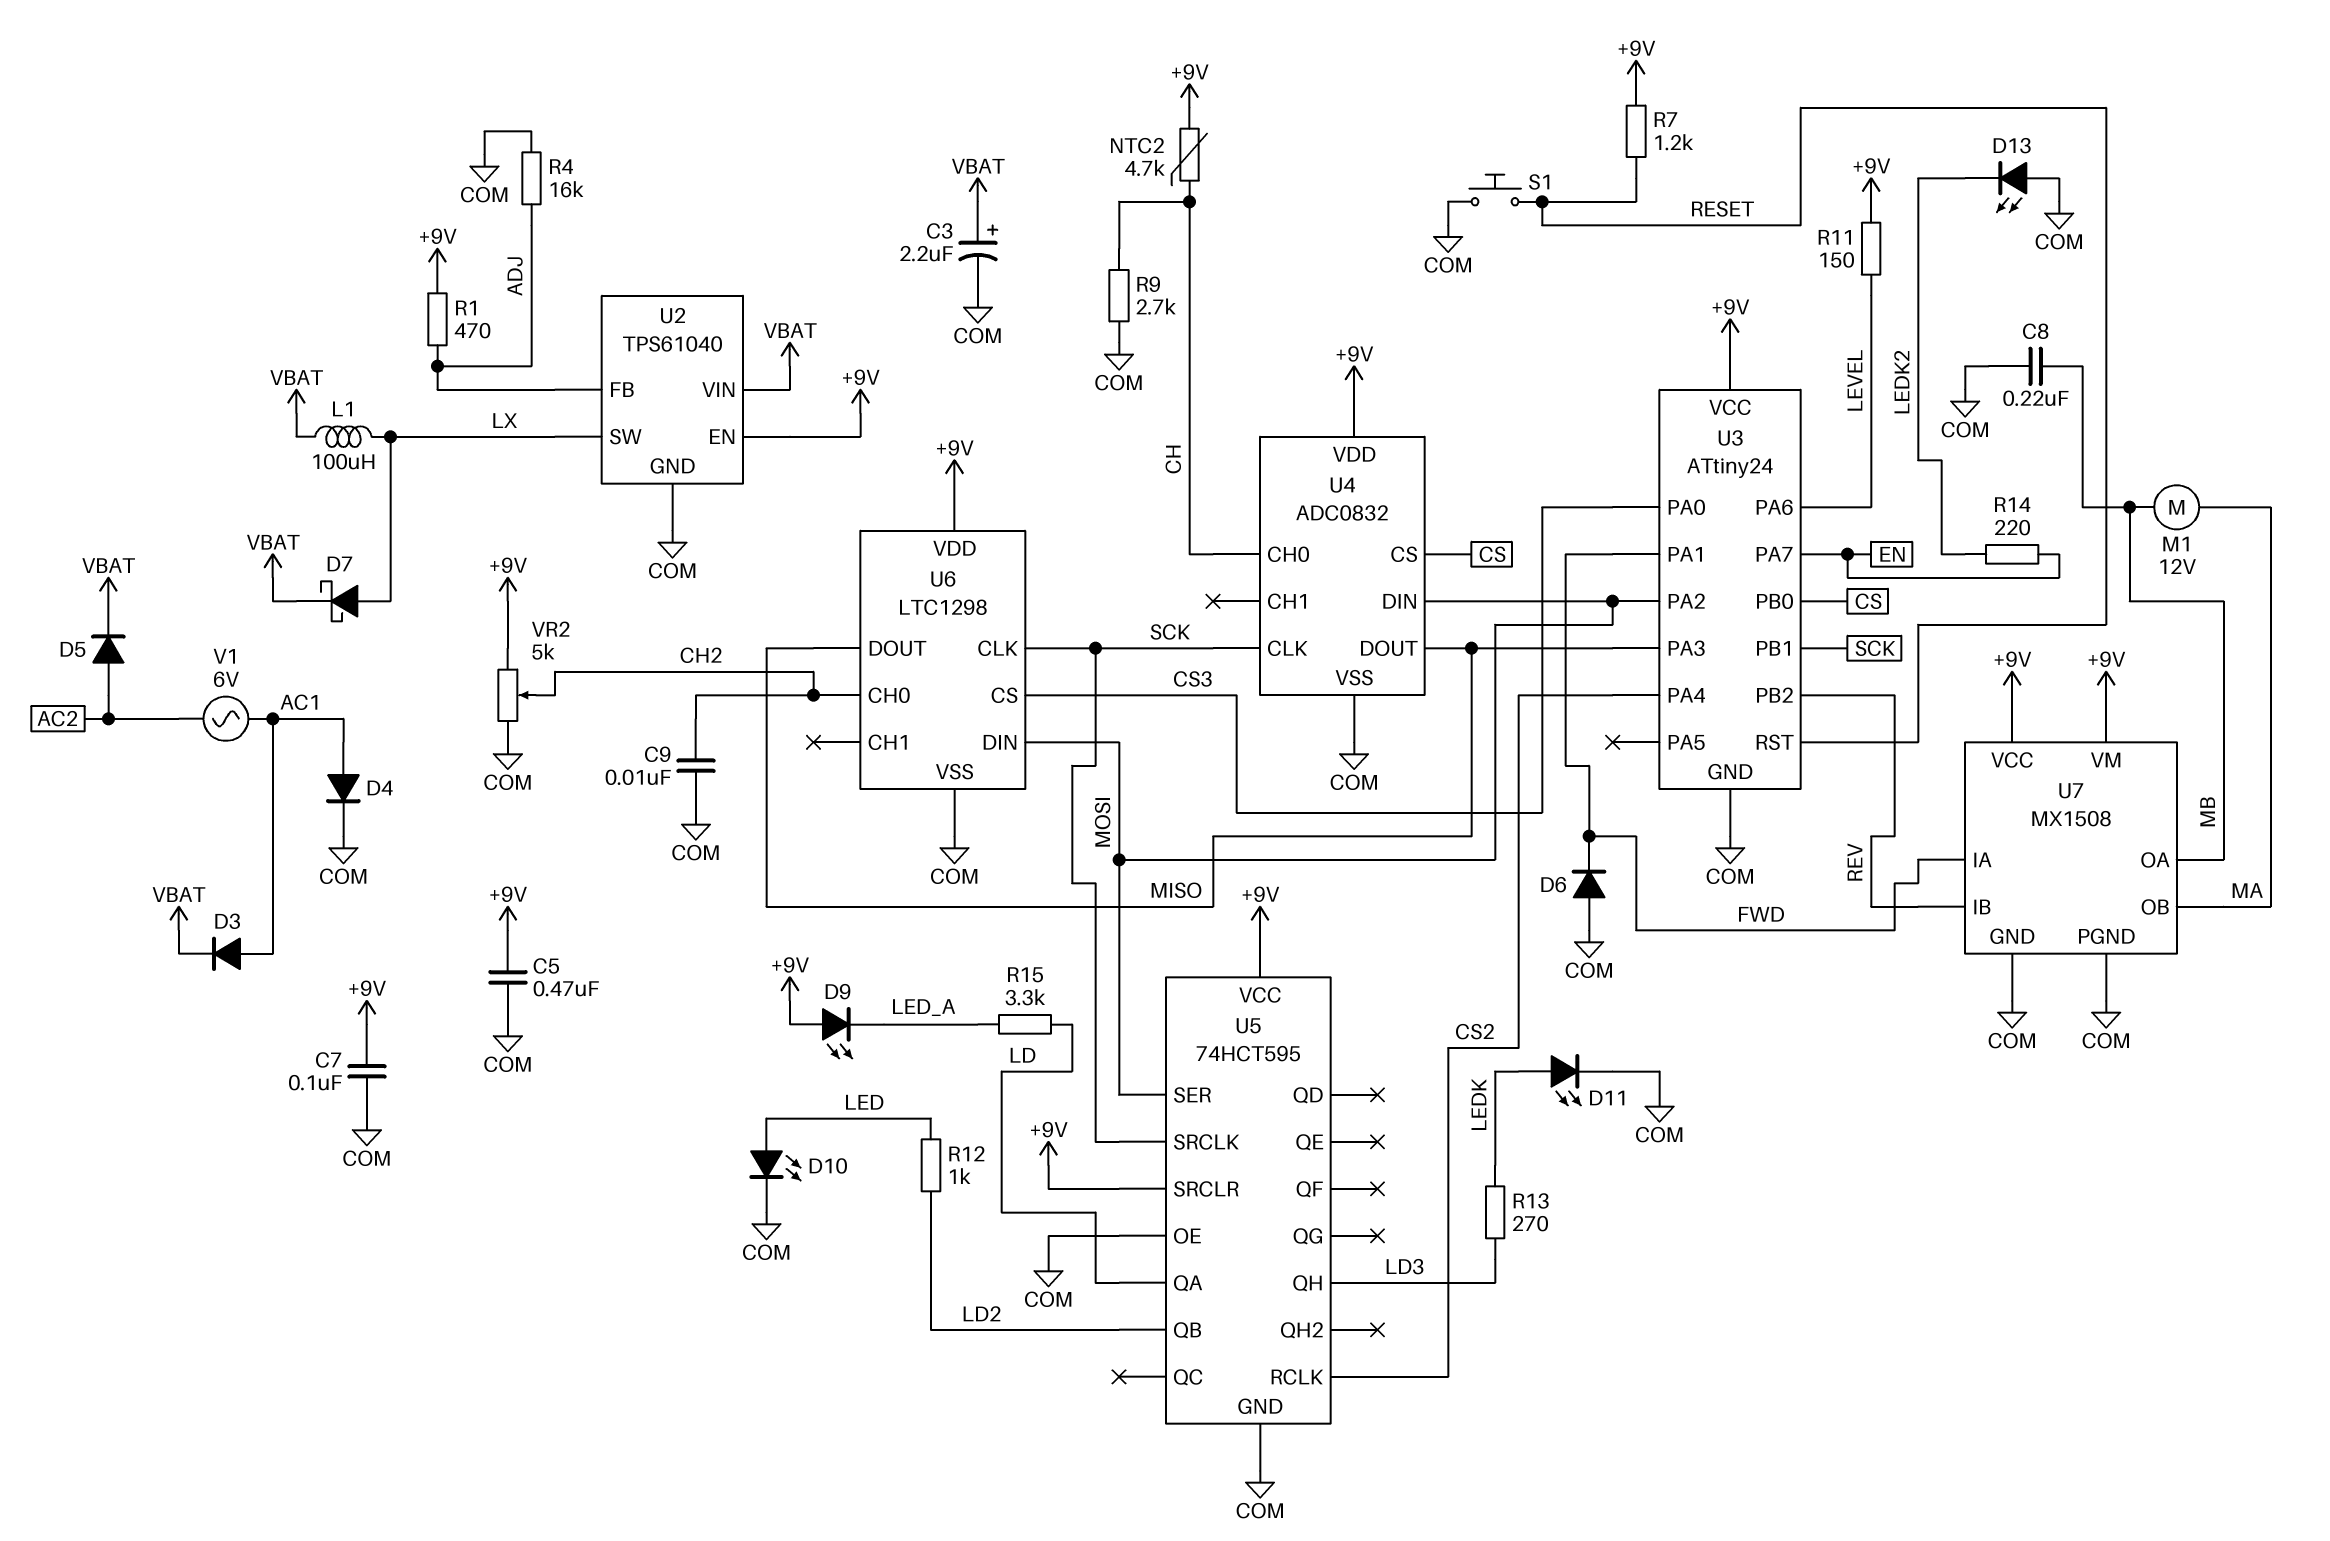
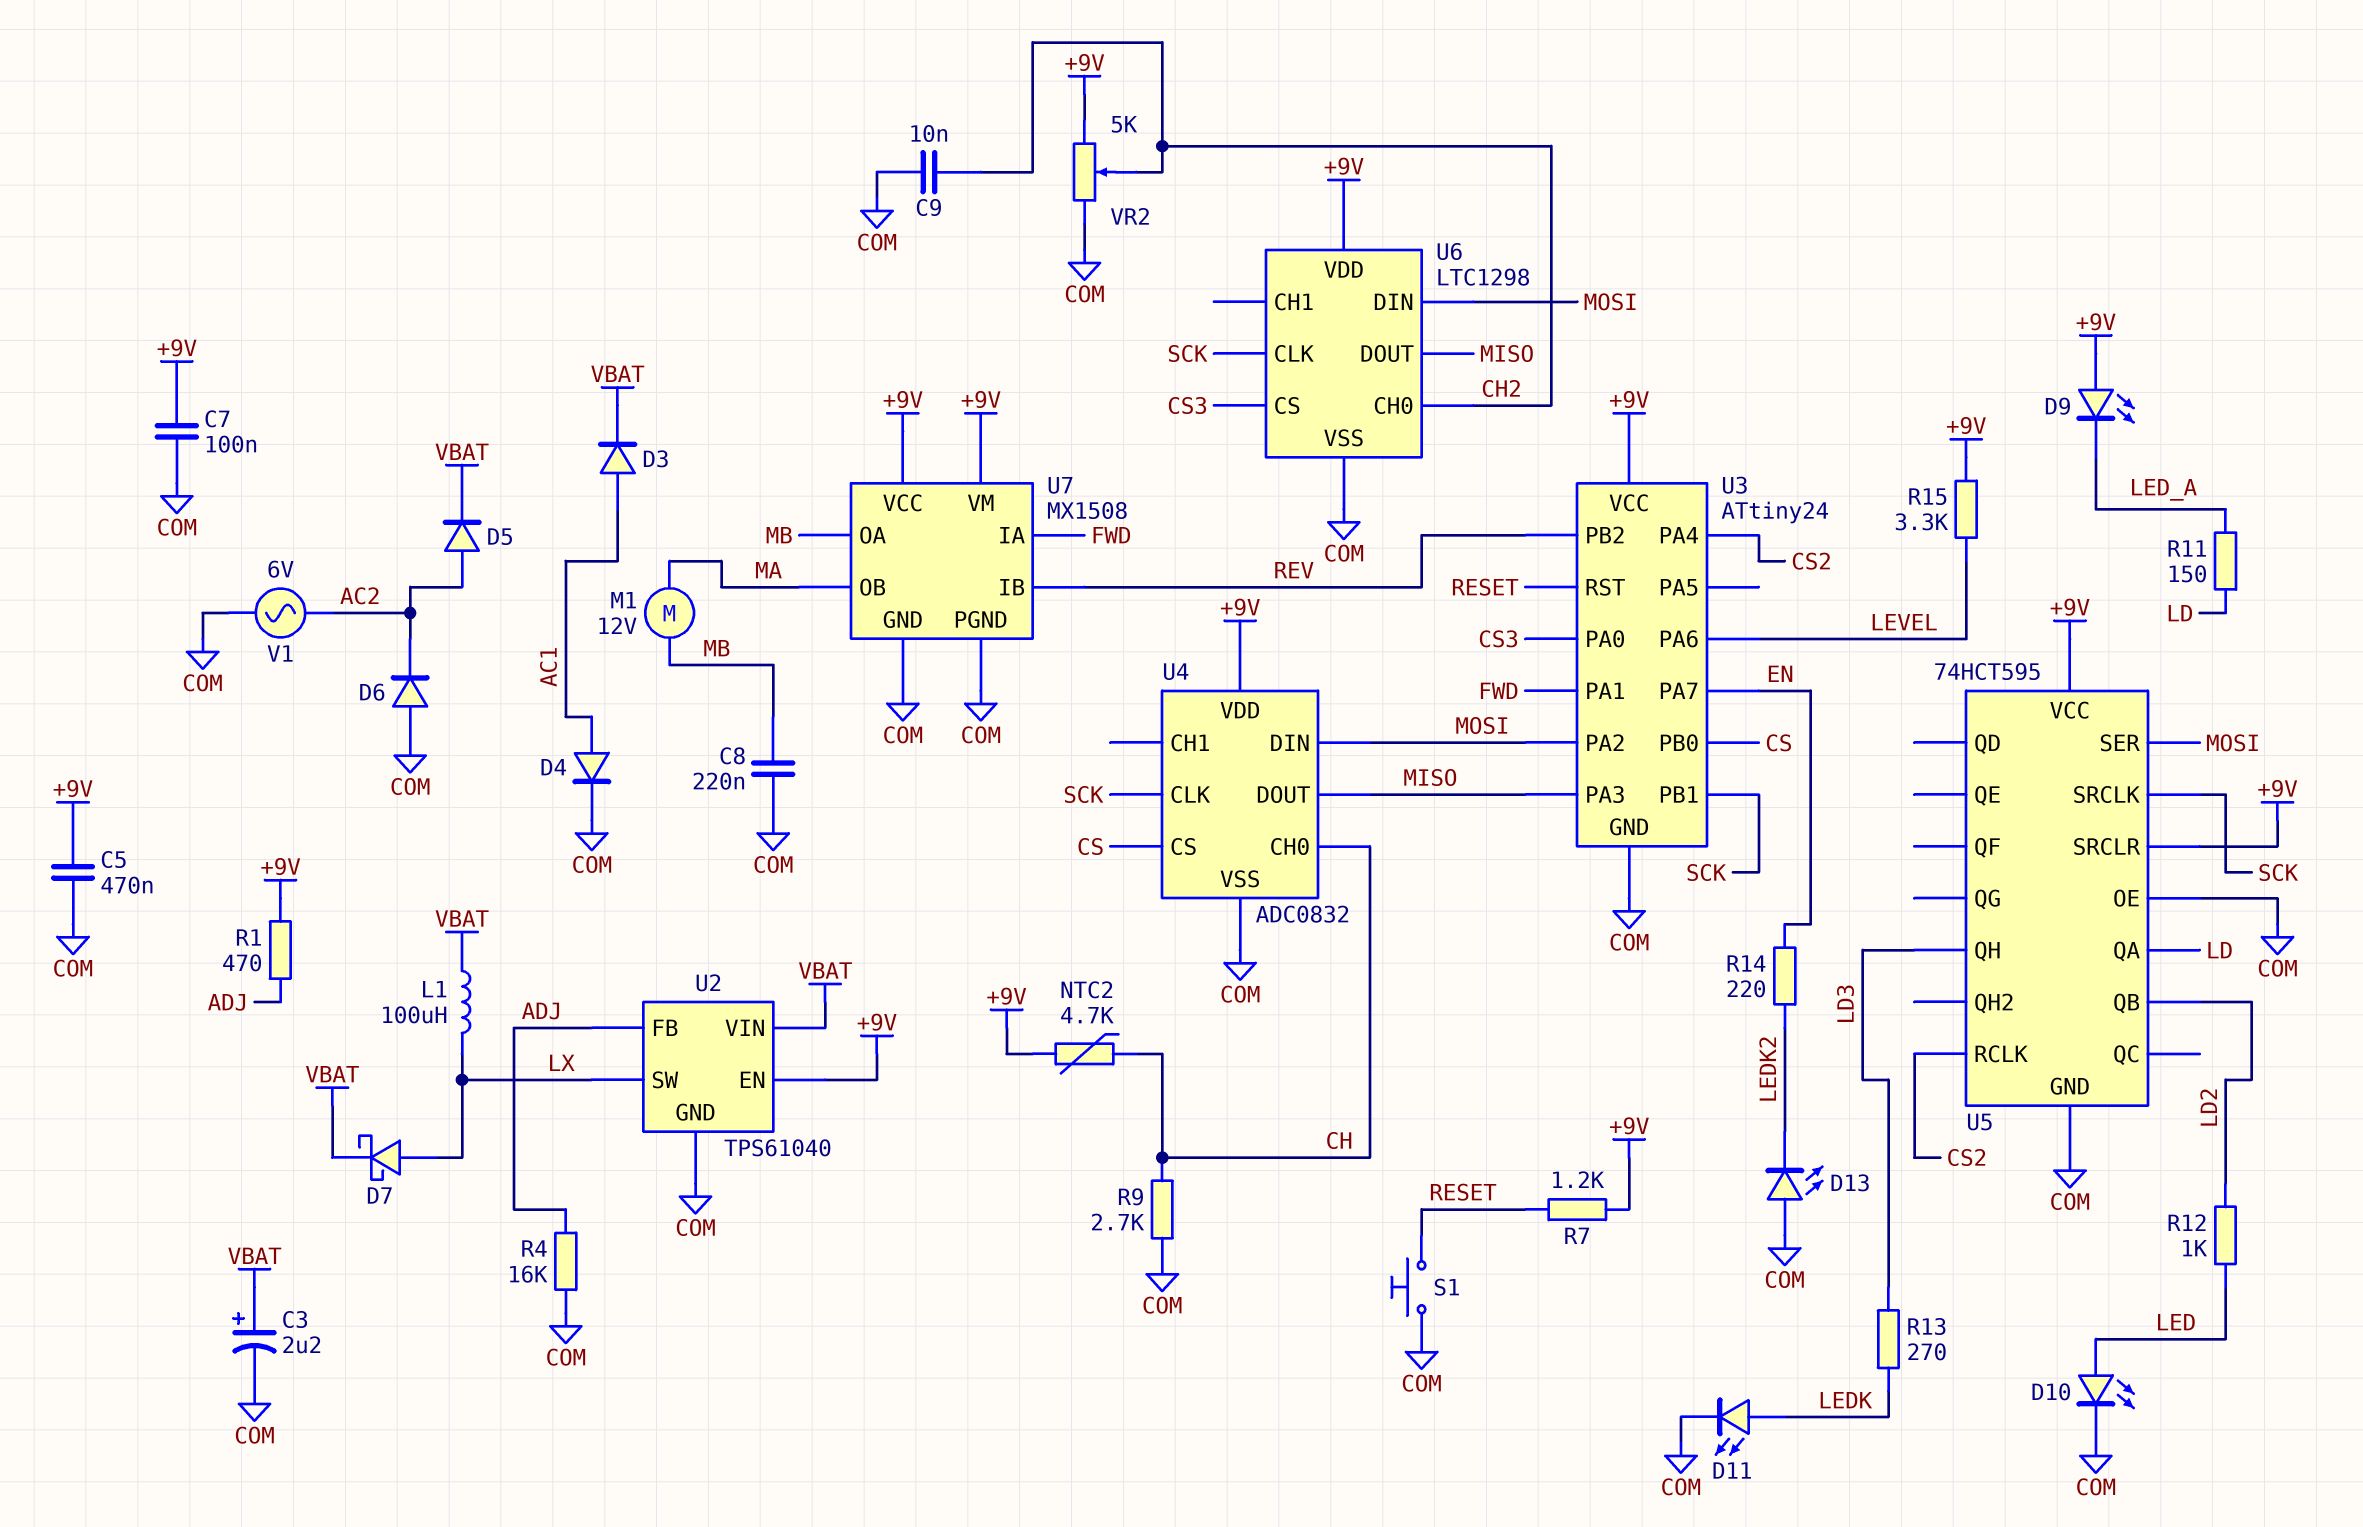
D6: diode (A COM, K FWD) -> diode (A COM, K AC2)
R11: 150 (+9V, LEVEL) -> 150 (LD, LED_A)
R15: 3.3k (LD, LED_A) -> 3.3k (+9V, LEVEL)
V1: AC 6V (AC1, AC2) -> AC 6V (AC2, COM)

